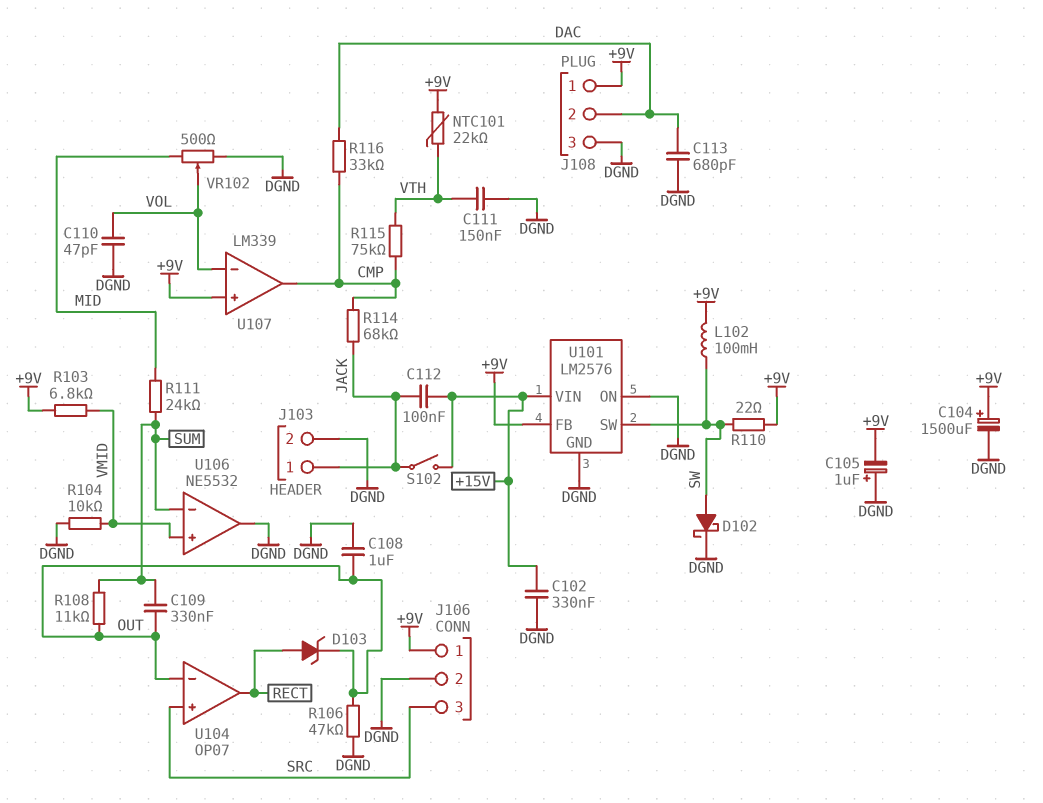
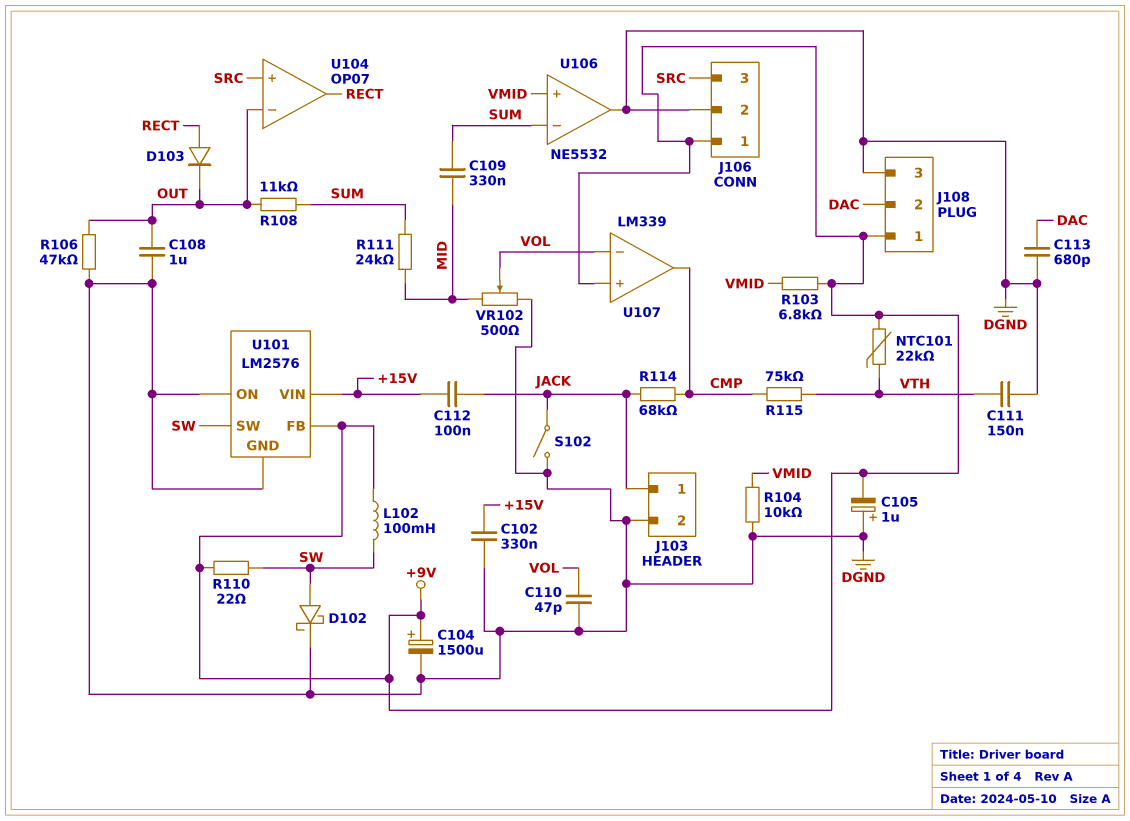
C109: 330nF (OUT, SUM) -> 330nF (MID, SUM)
D103: zener (A RECT, K OUT) -> diode (A RECT, K OUT)
R116: 33k (CMP, DAC) -> none
S102: switch (+15V, JACK) -> switch (DGND, JACK)

